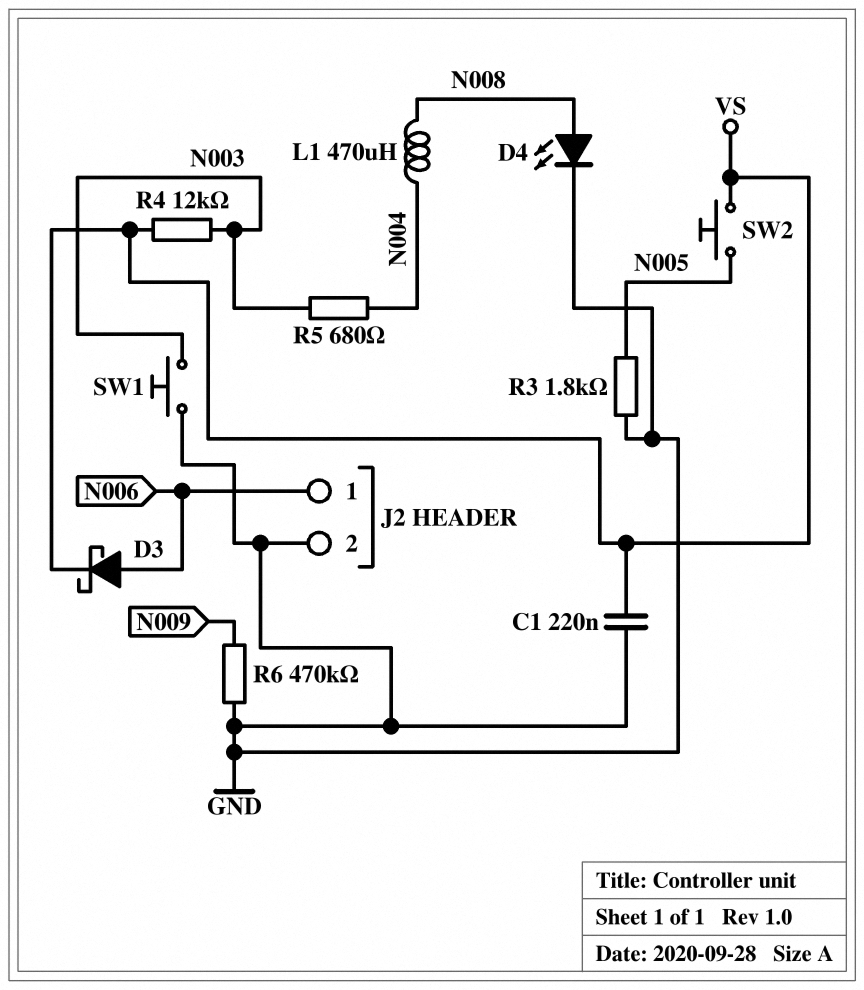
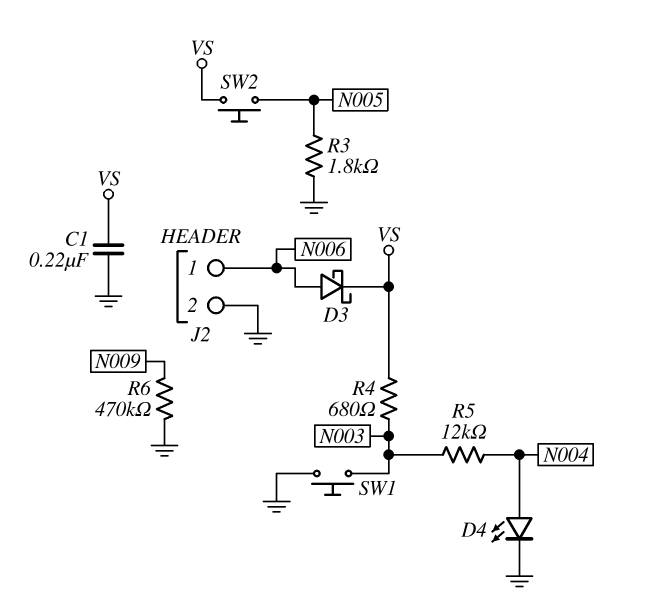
D4: LED (A N008, K GND) -> LED (A N004, K GND)
L1: 470uH (N004, N008) -> none
R4: 12k (N003, VS) -> 680 (N003, VS)
R5: 680 (N003, N004) -> 12k (N003, N004)

